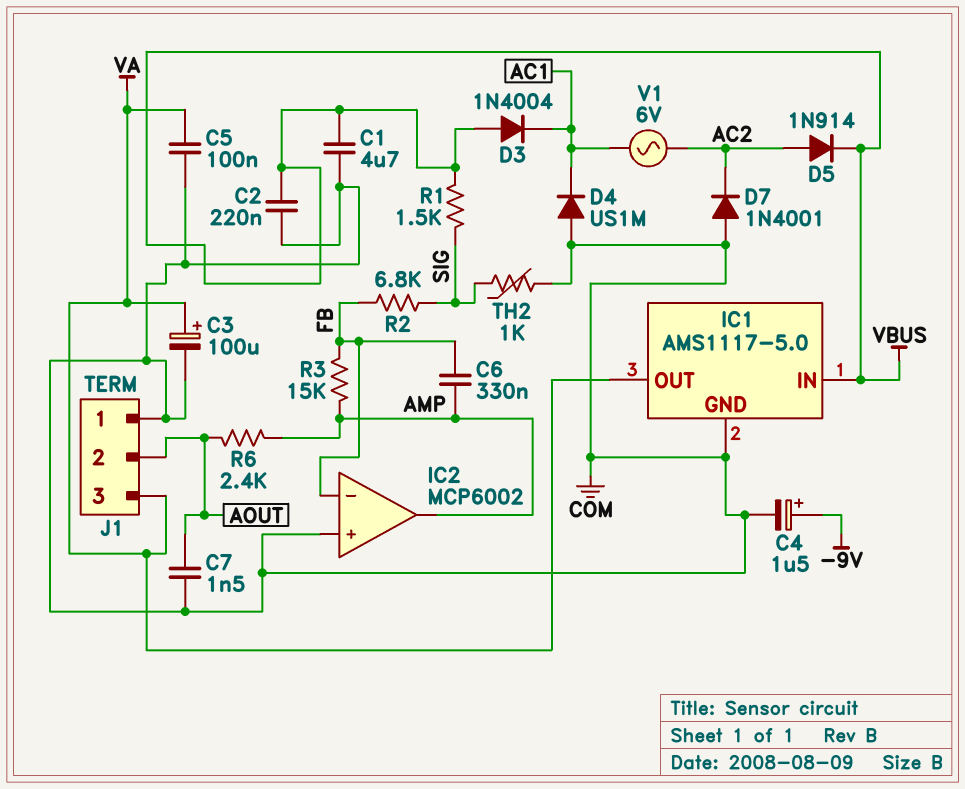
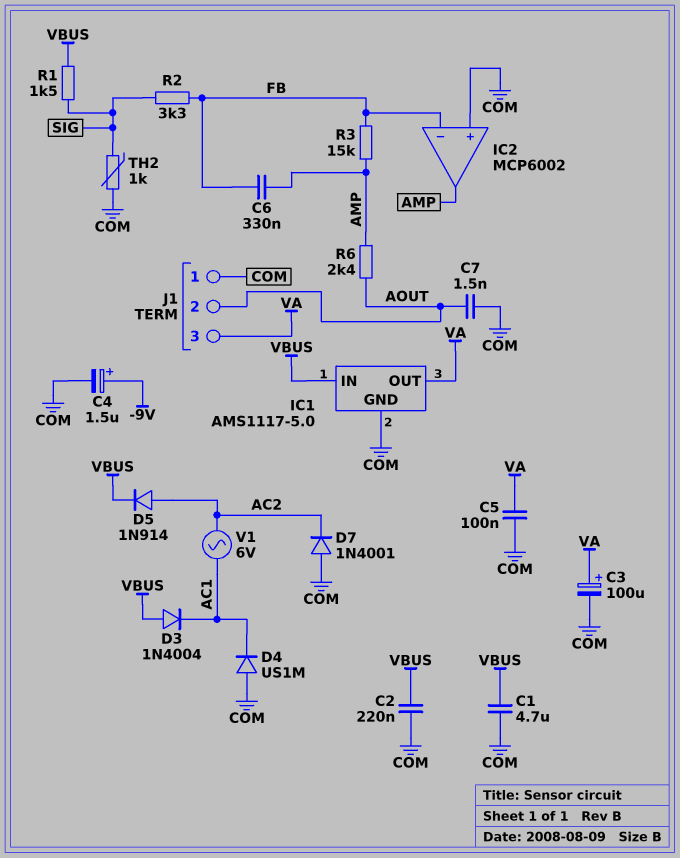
R2: 6.8k (FB, SIG) -> 3.3k (FB, SIG)

